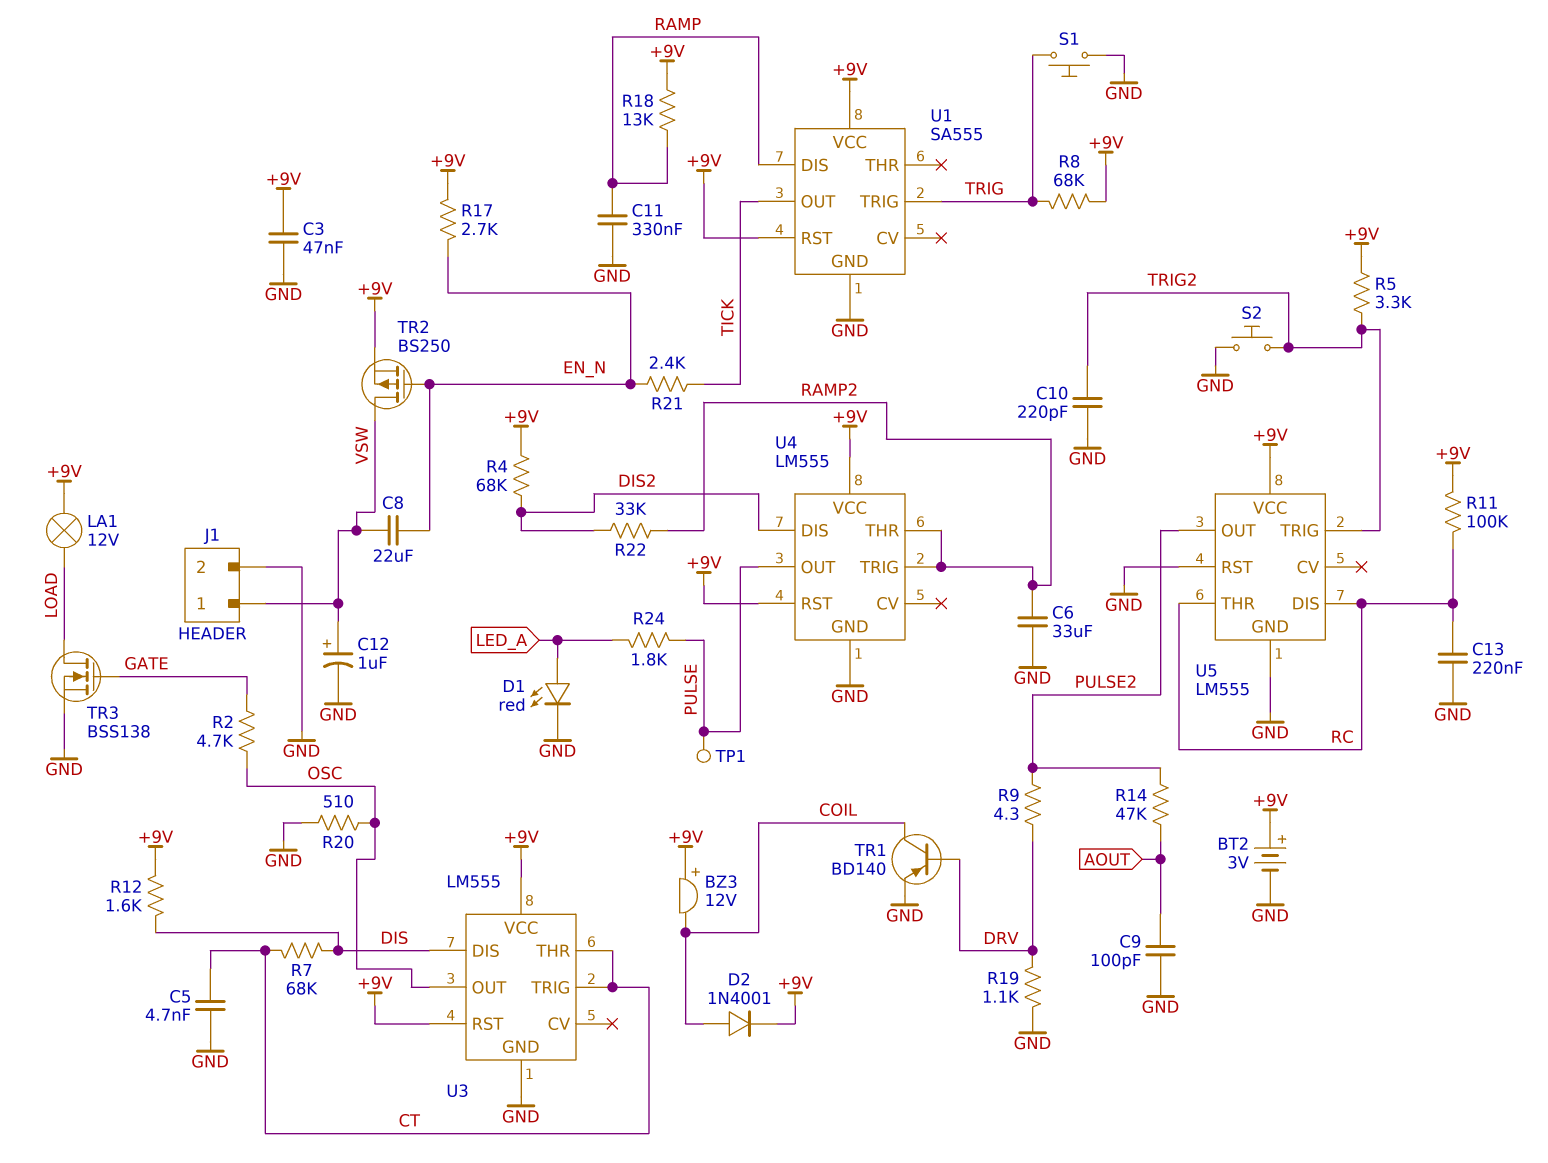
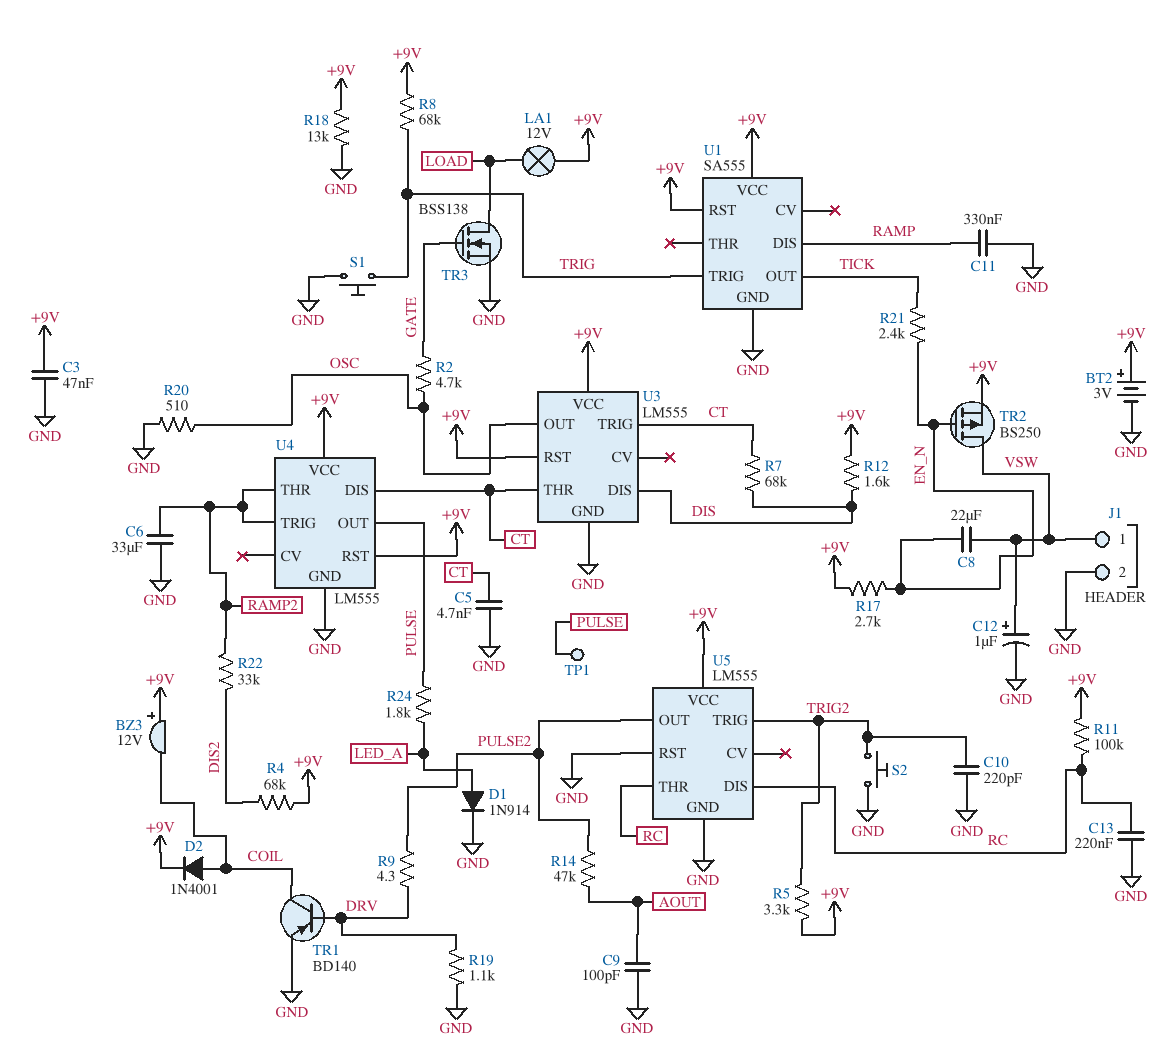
D1: LED red (A LED_A, K GND) -> diode 1N914 (A LED_A, K GND)
R18: 13k (+9V, RAMP) -> 13k (+9V, GND)
U4 pin DIS: DIS2 -> CT

